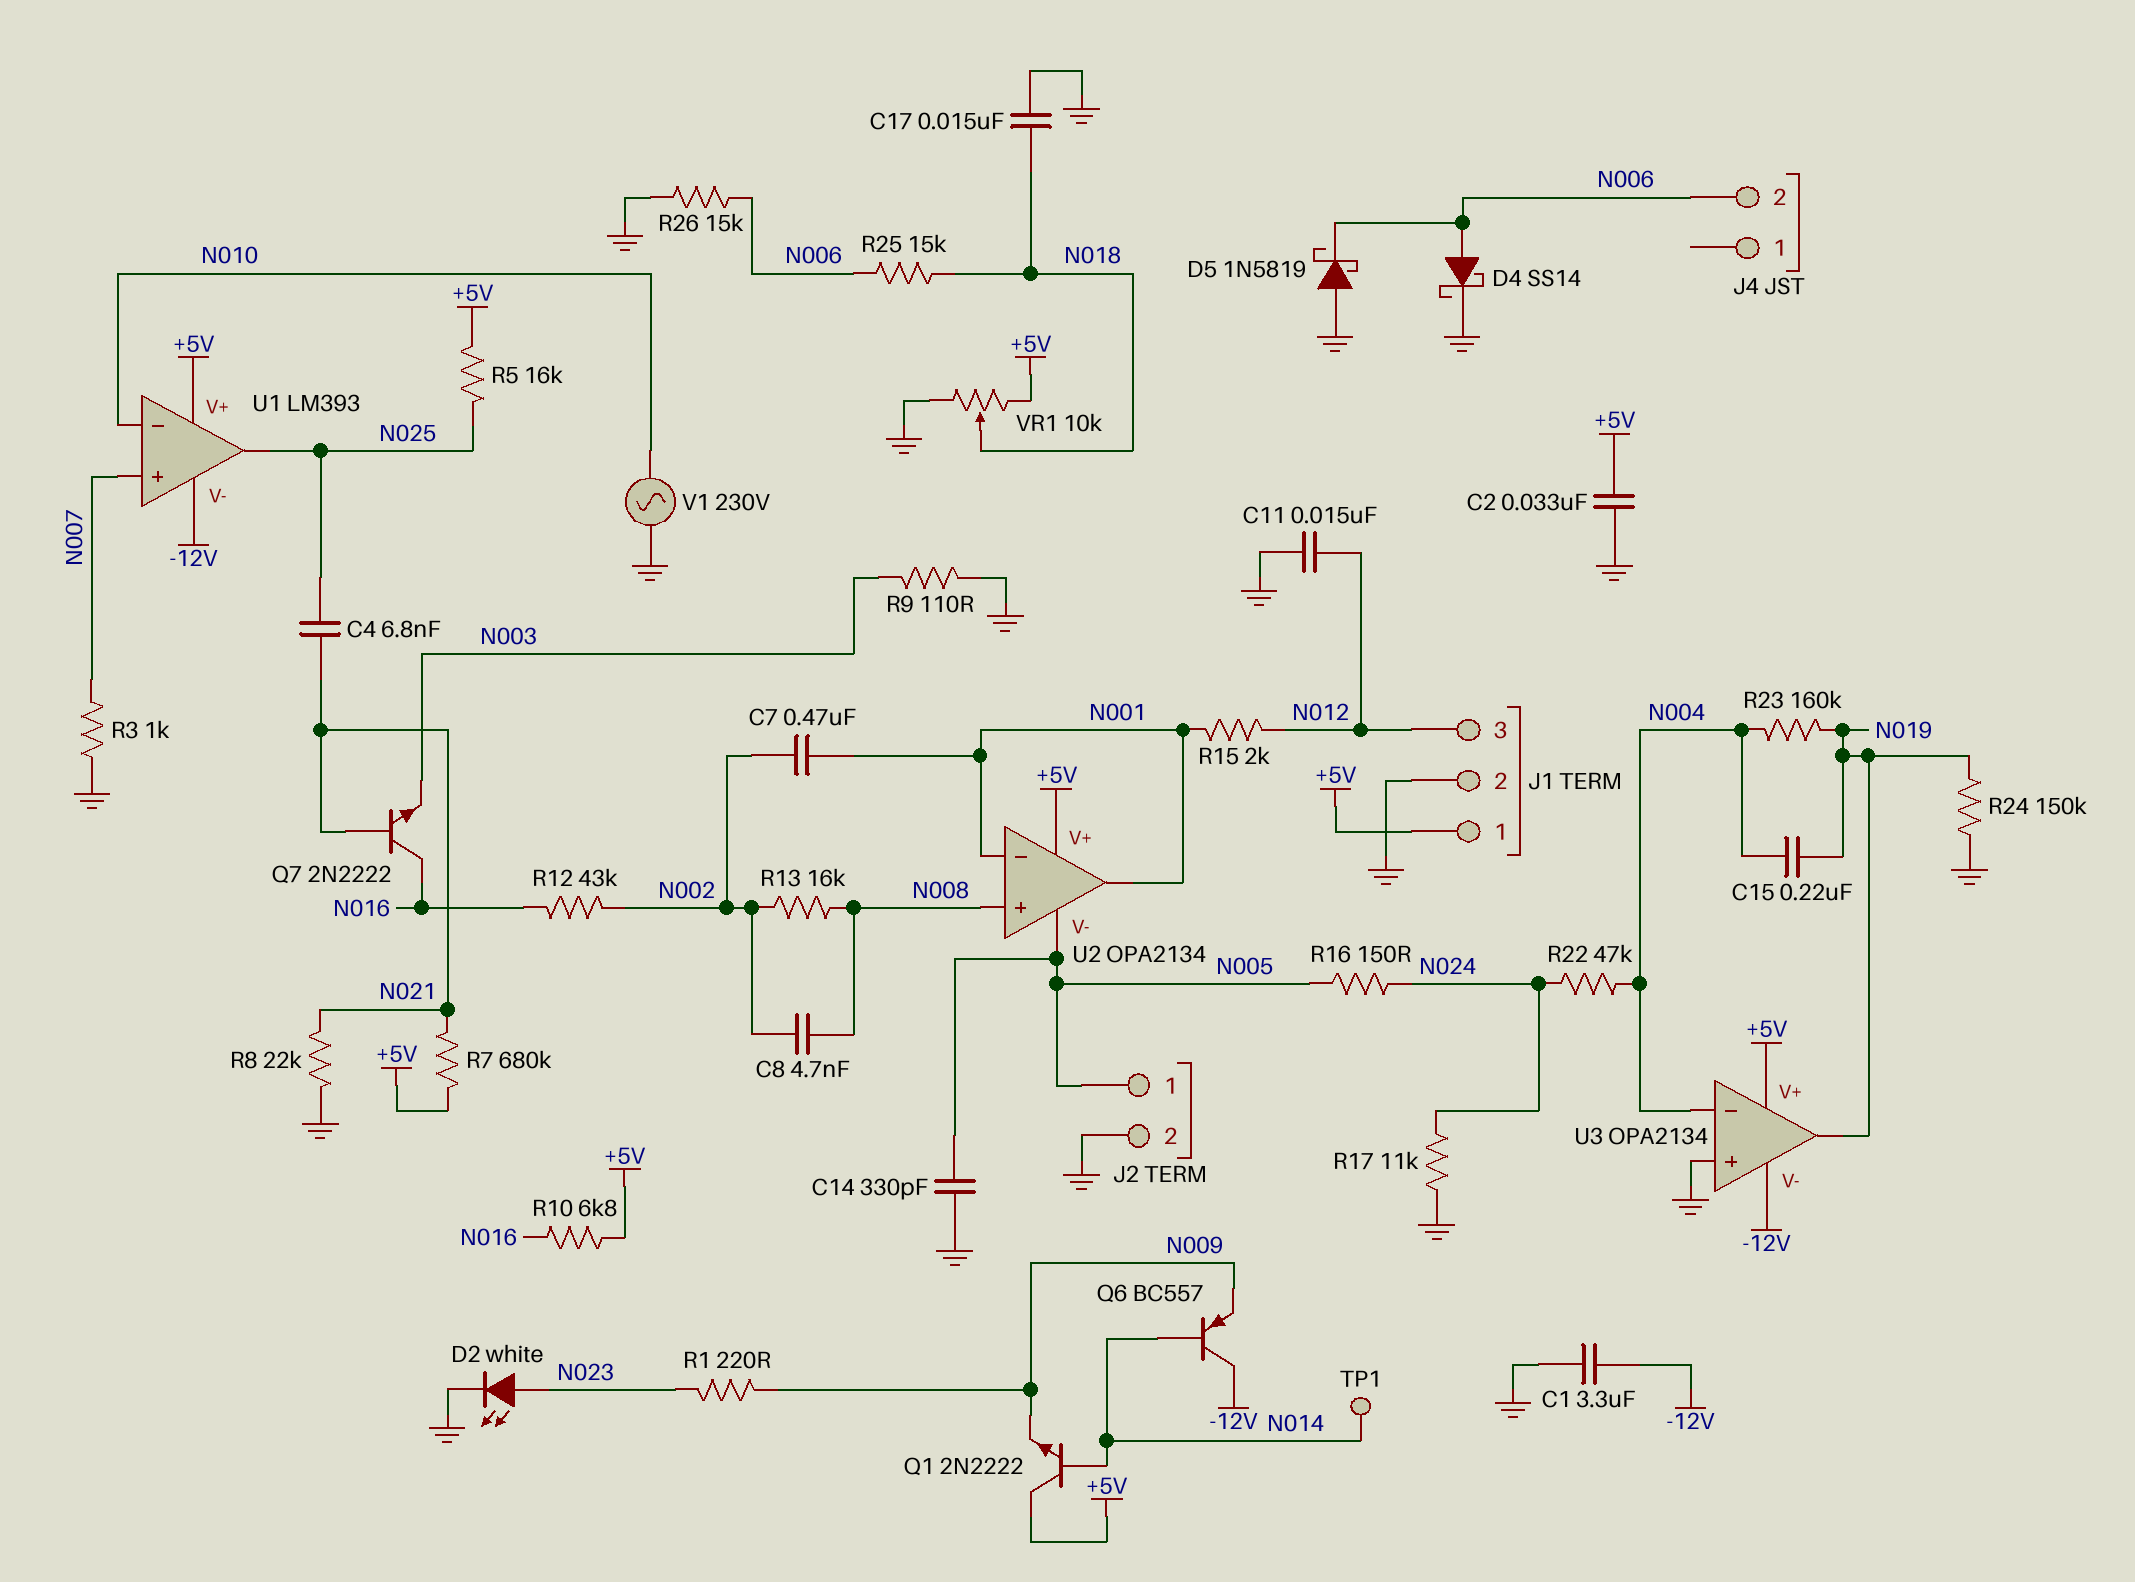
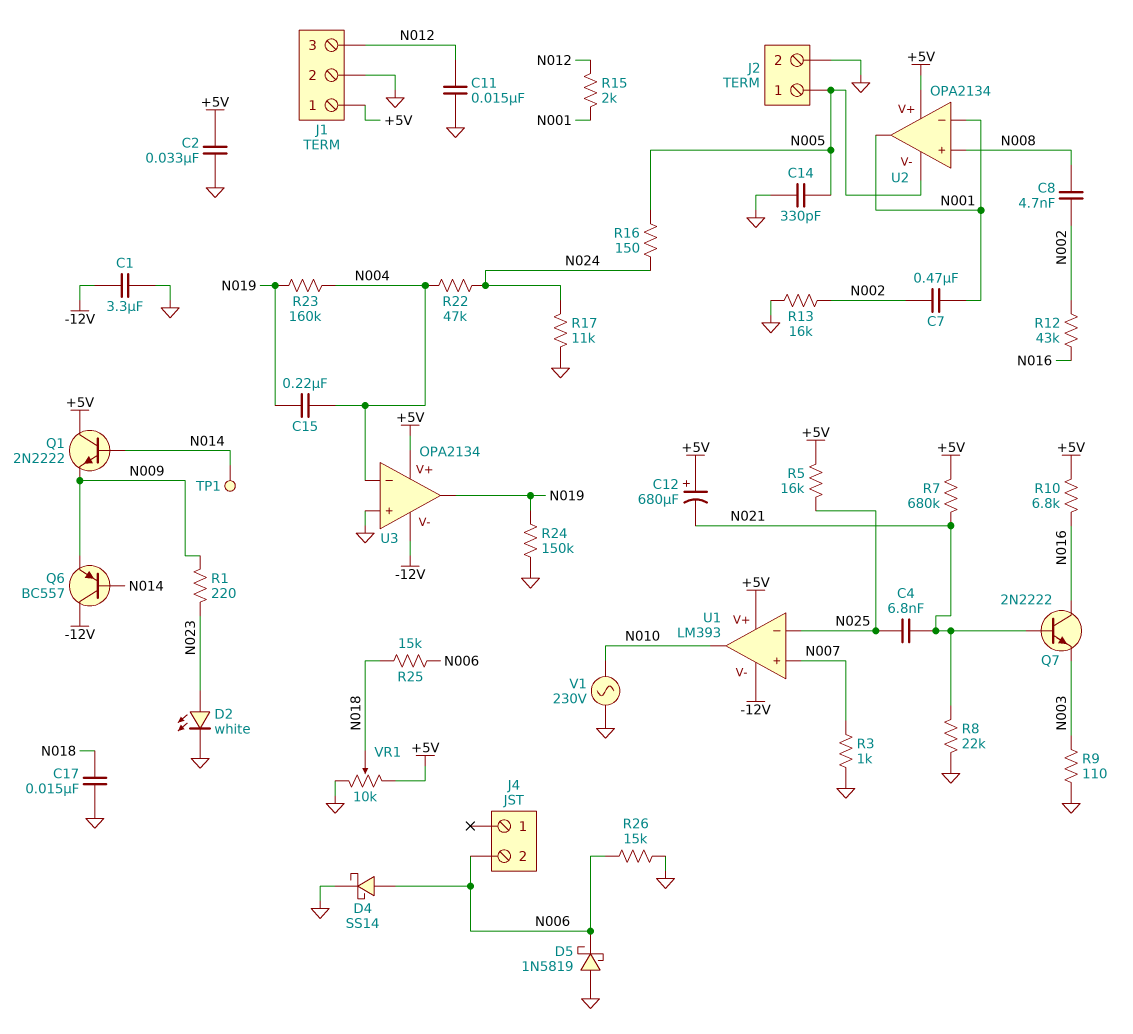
C12: none -> 680uF (plus +5V, minus N021)
R13: 16k (N002, N008) -> 16k (GND, N002)
U1 pin in-: N010 -> N025
U1 pin out: N025 -> N010

